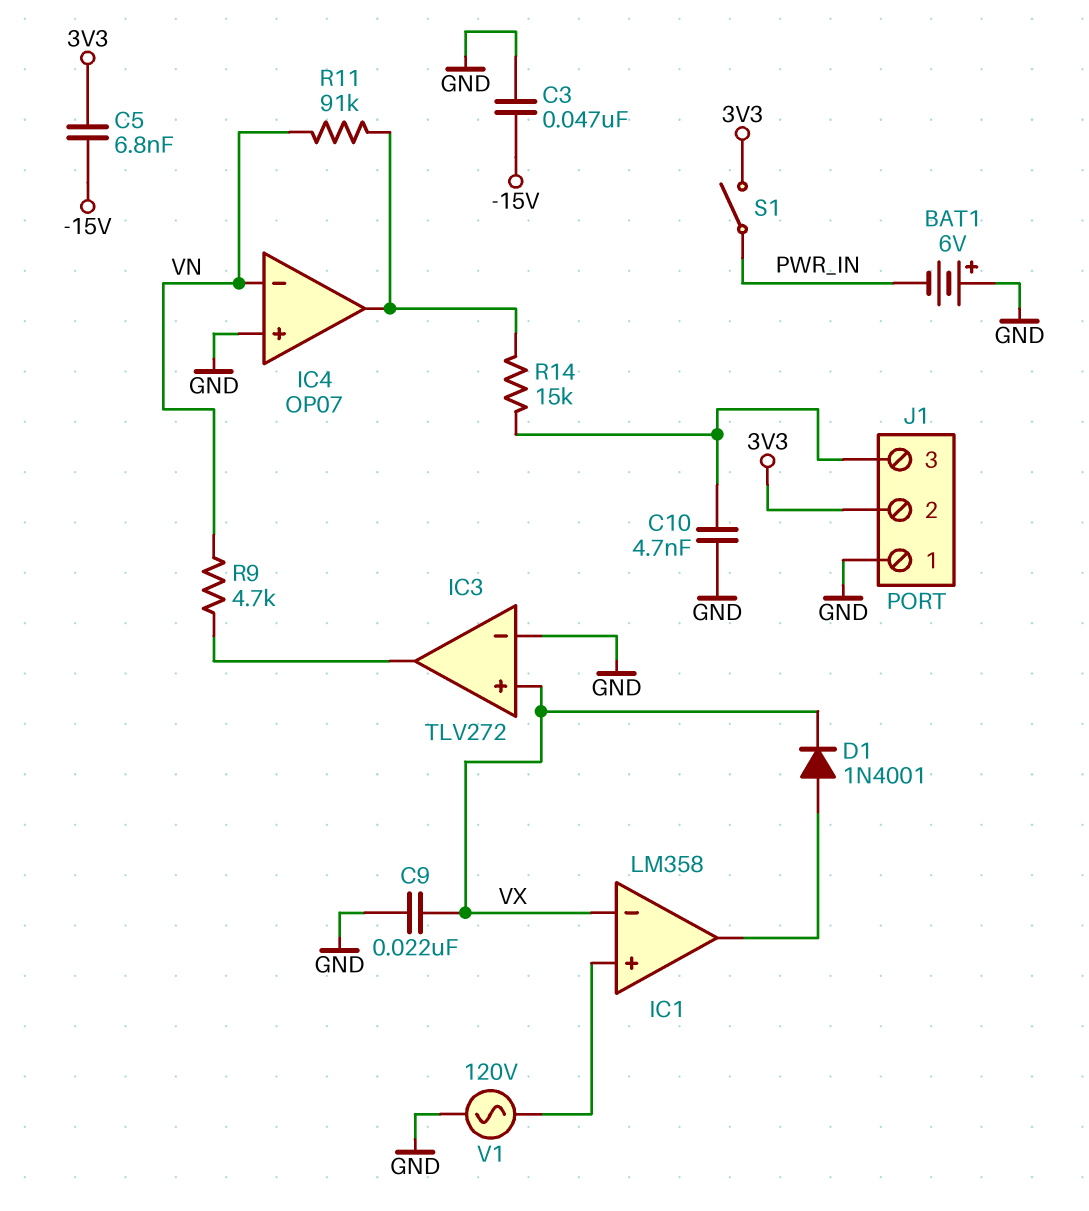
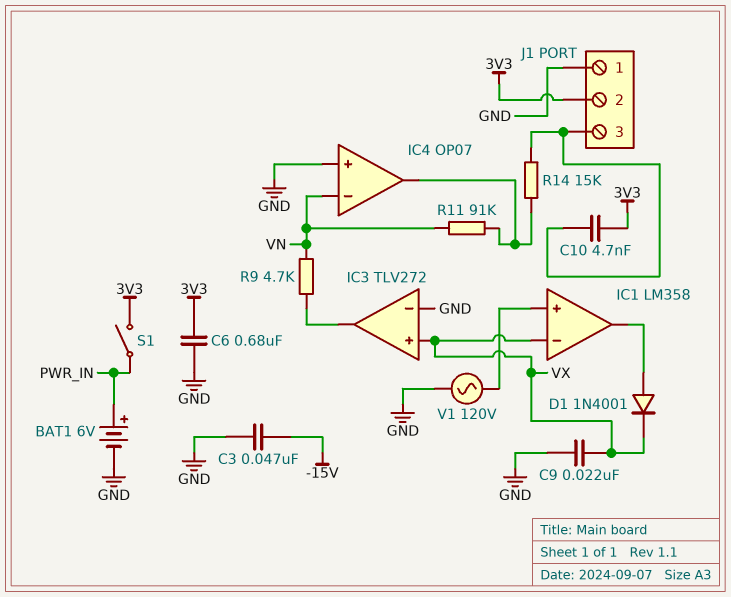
BAT1: 6V (plus GND, minus PWR_IN) -> 6V (plus PWR_IN, minus GND)
C5: 6.8nF (-15V, 3V3) -> none
C6: none -> 680nF (3V3, GND)
C10: 4.7nF (GND, J1/3) -> 4.7nF (3V3, J1/3)

